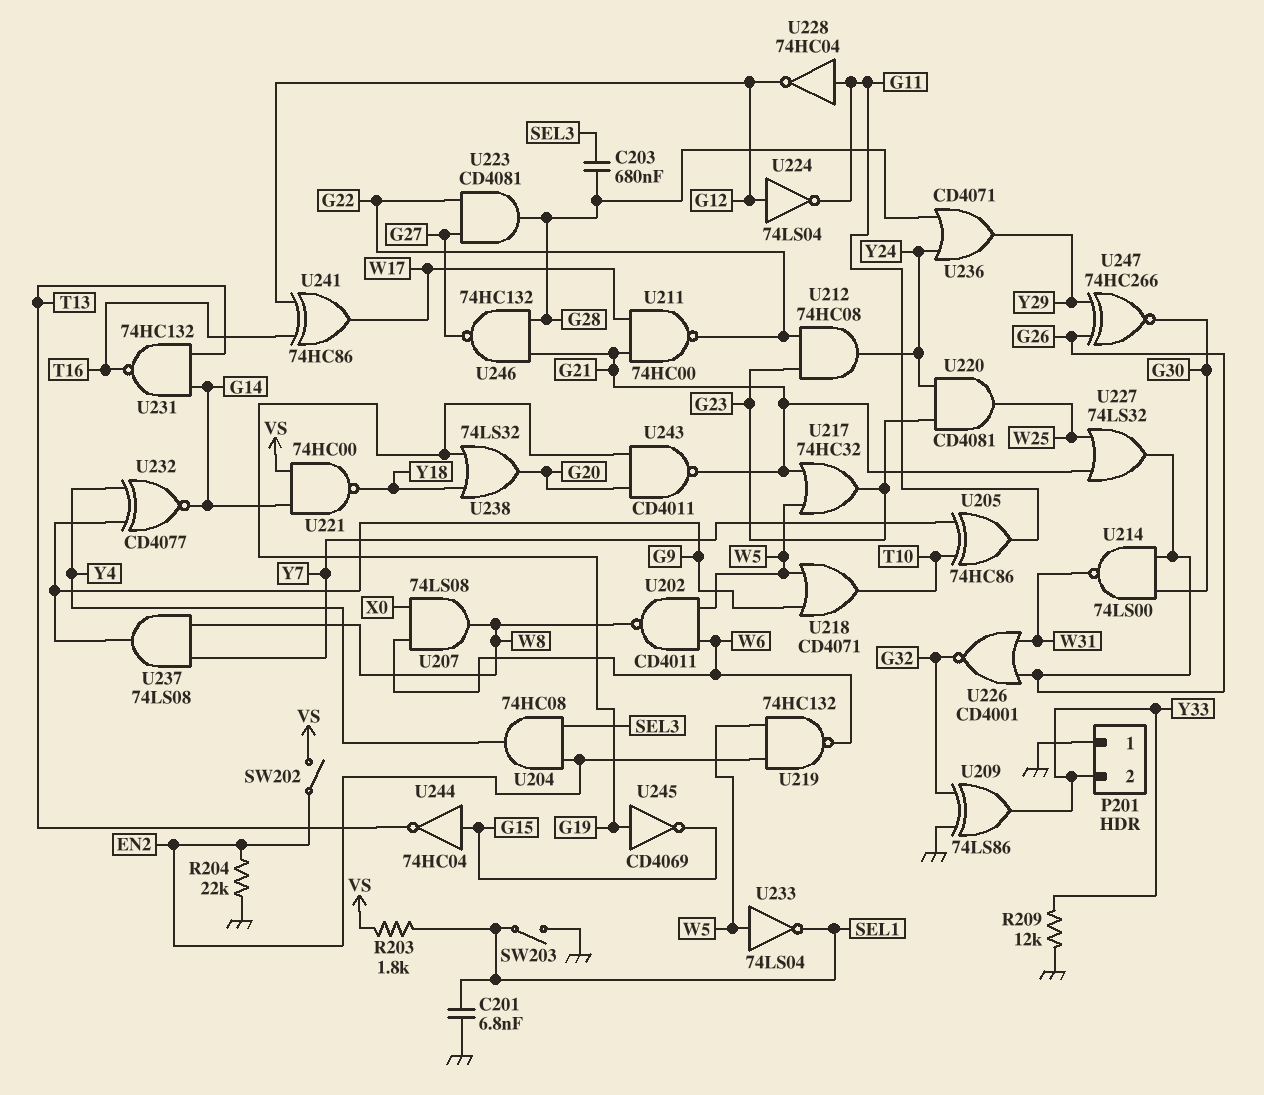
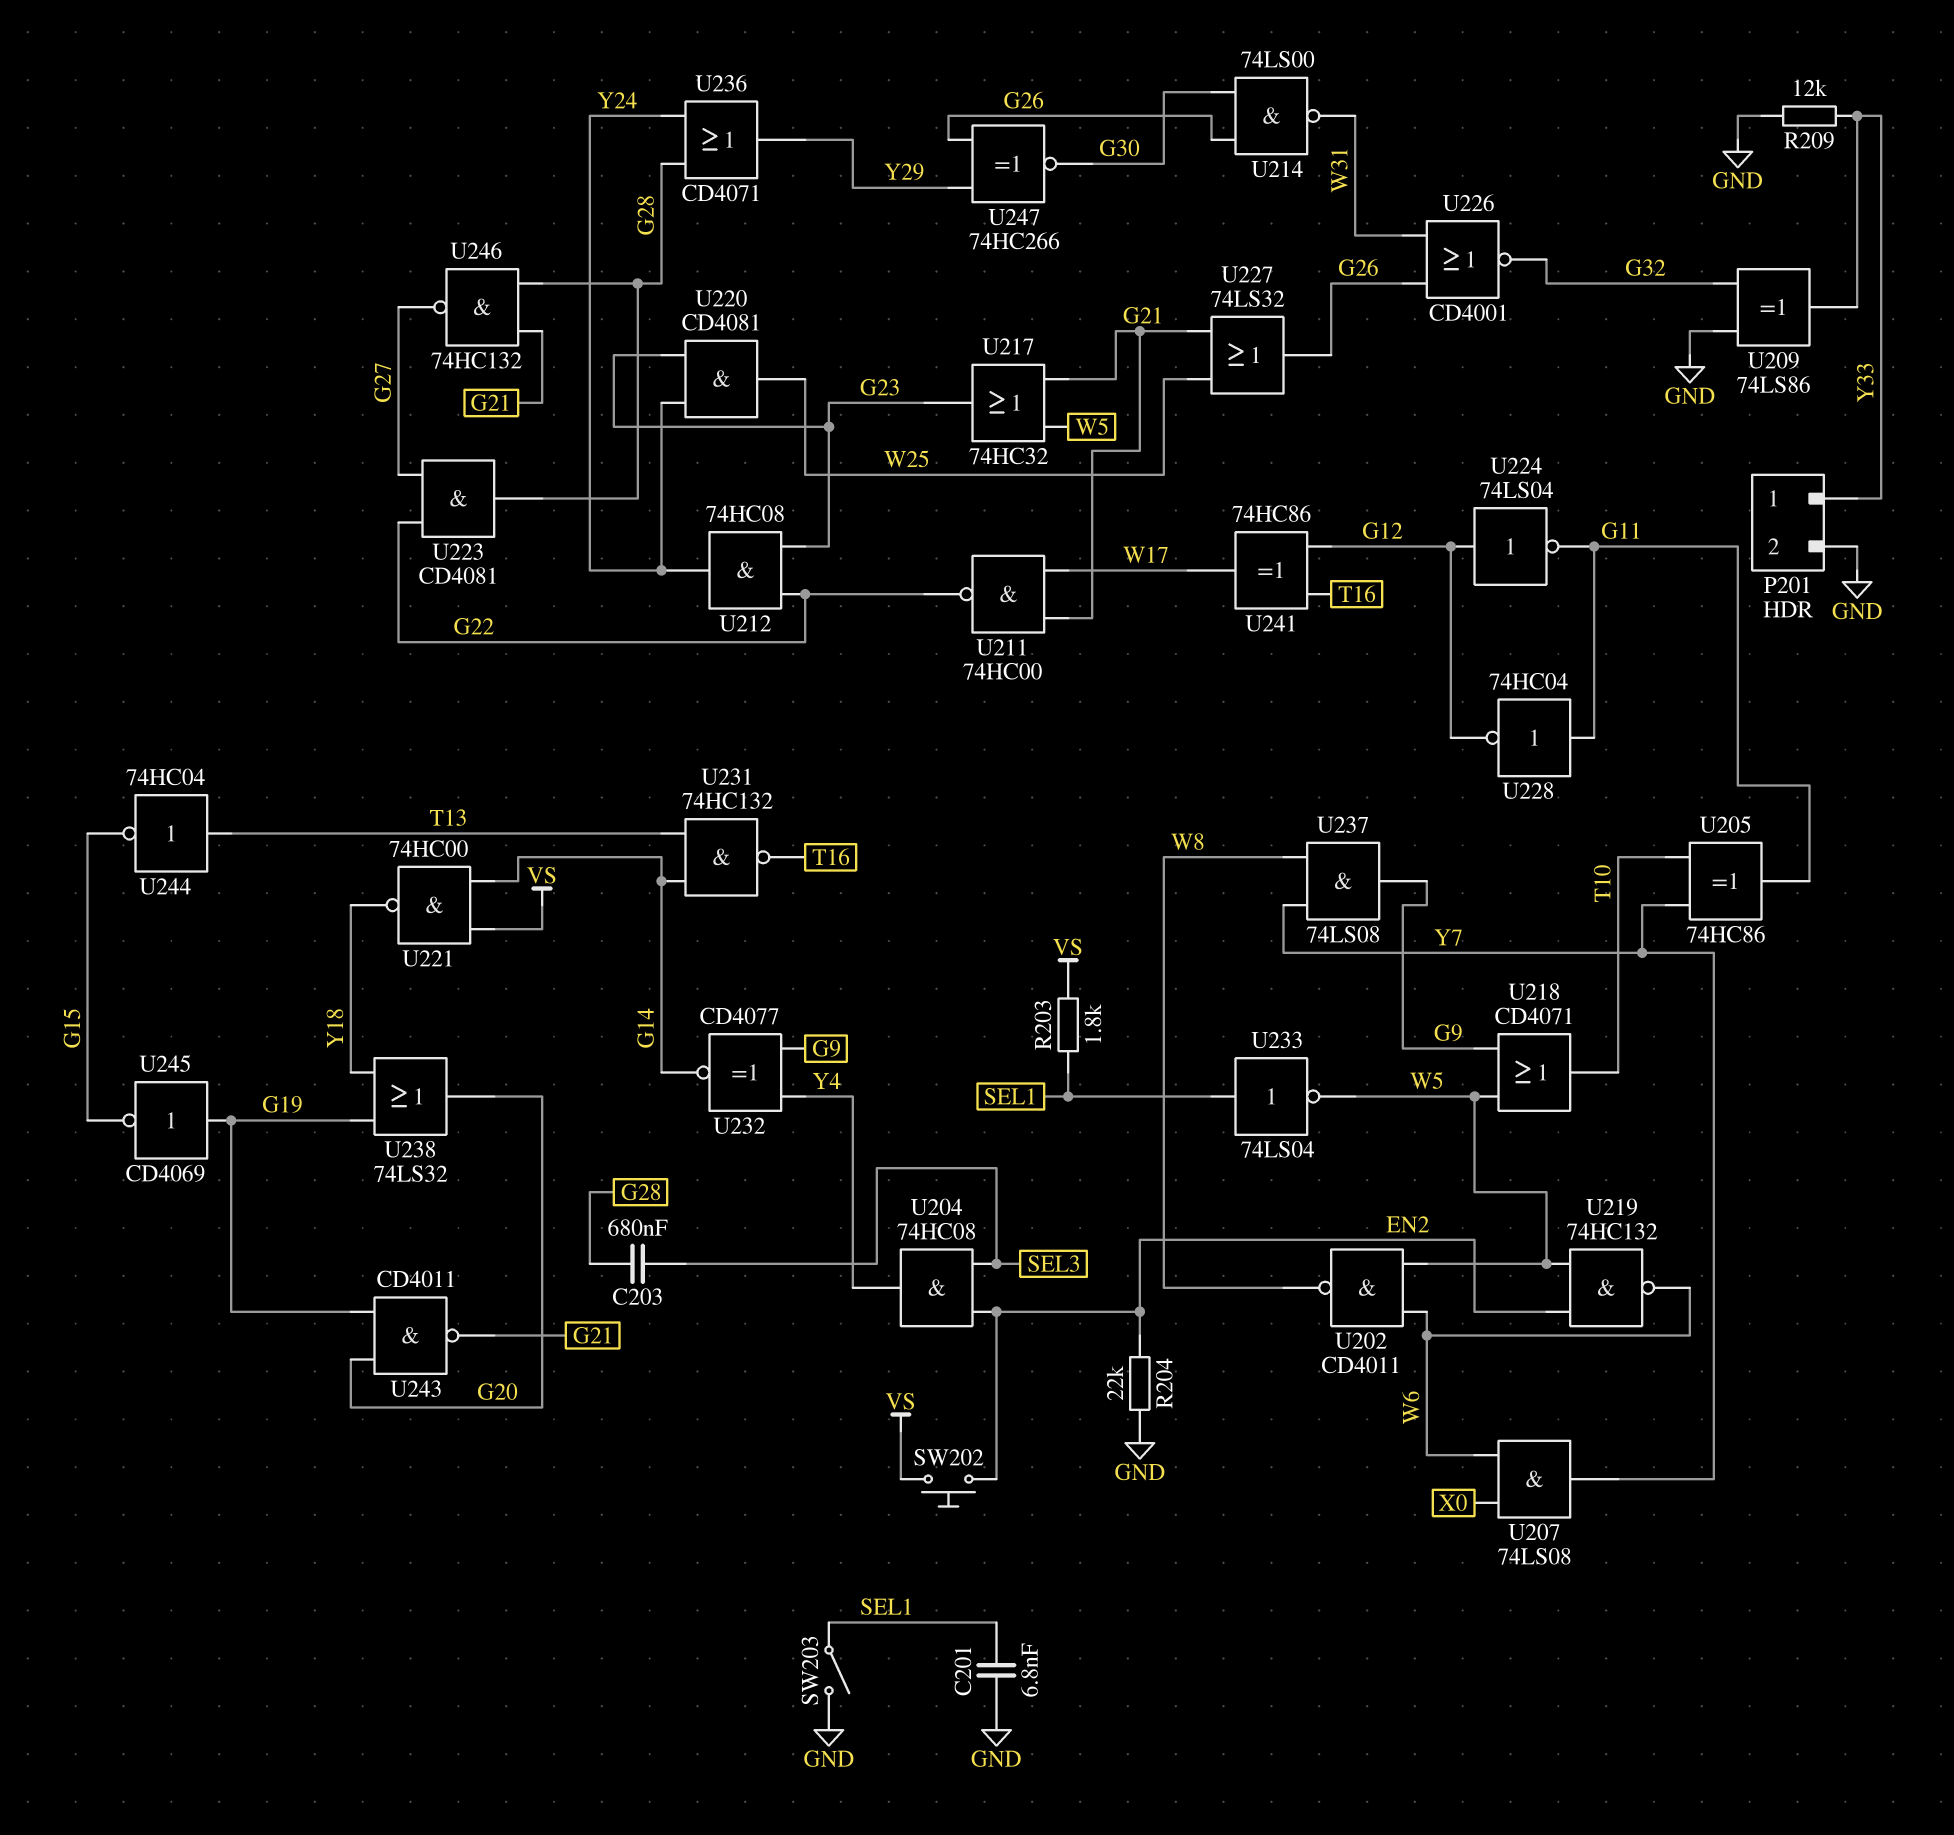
P201 pin 1: GND -> Y33
P201 pin 2: Y33 -> GND
SW202: switch (EN2, VS) -> button (EN2, VS)
U207: AND 74LS08 (in W6, in X0, out W8) -> AND 74LS08 (in W6, in X0, out Y7)
U233: NOT 74LS04 (in W5, out SEL1) -> NOT 74LS04 (in SEL1, out W5)
U244: NOT 74HC04 (in G15, out T13) -> NOT 74HC04 (in T13, out G15)

